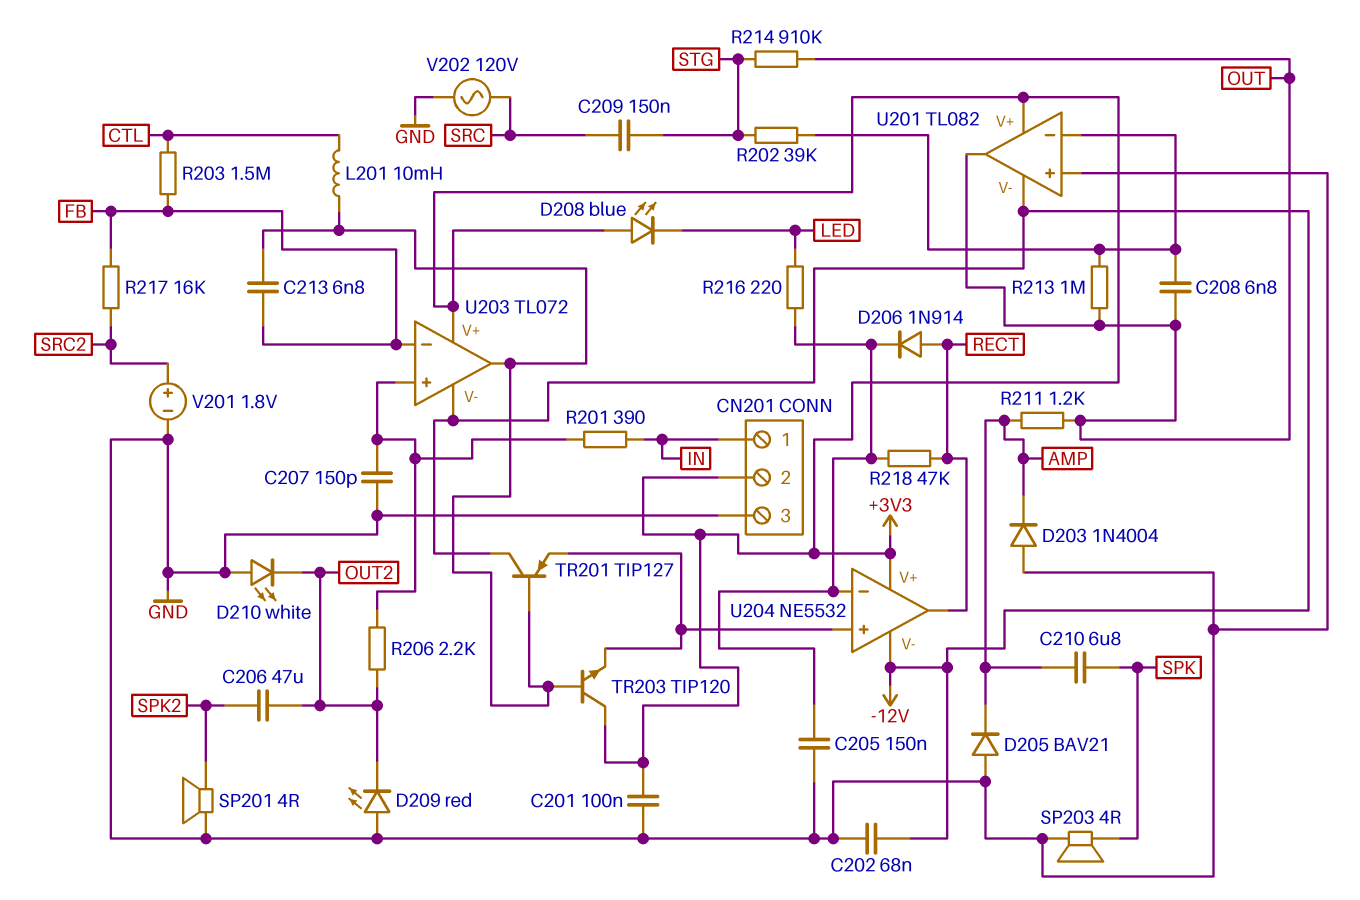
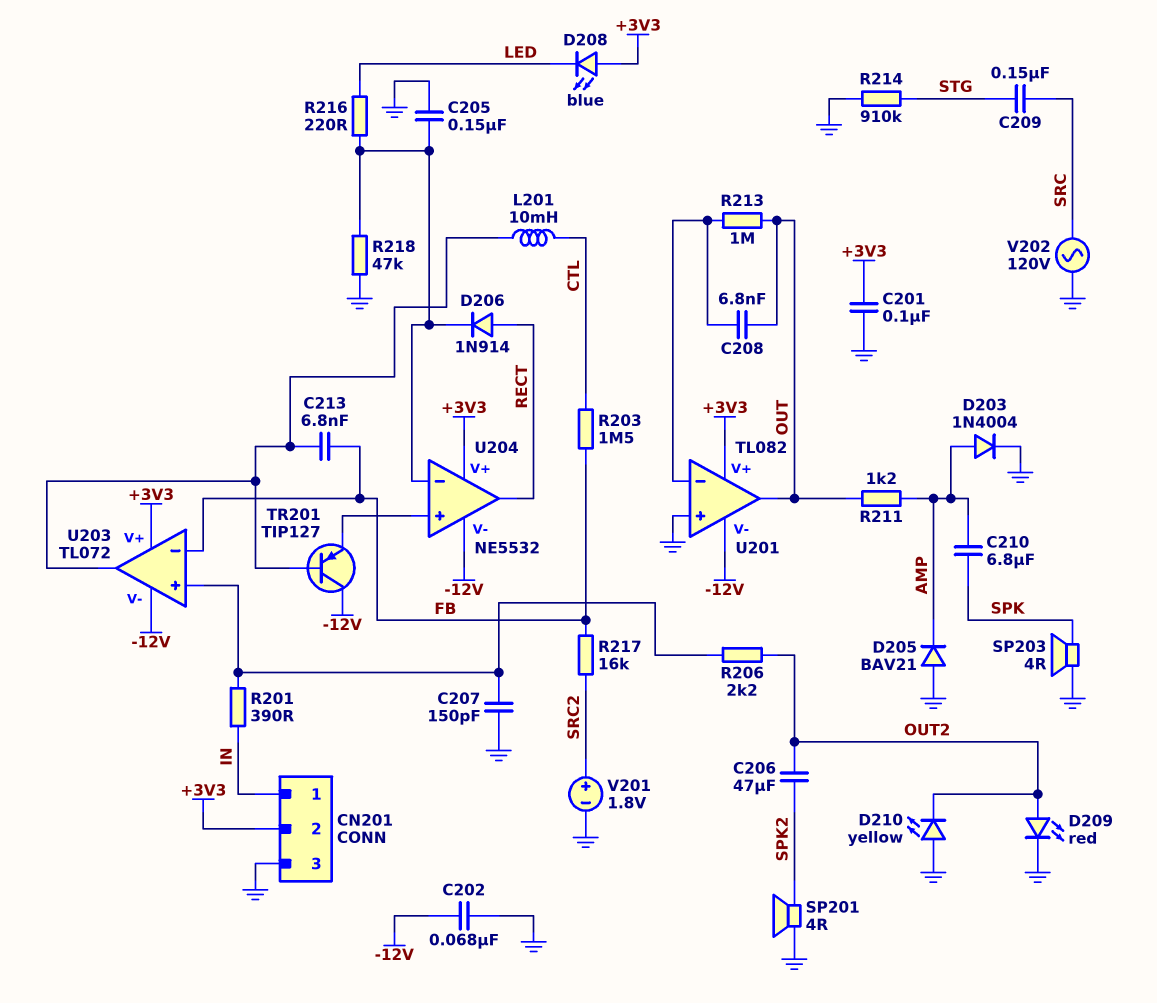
D203: diode 1N4004 (A GND, K AMP) -> diode 1N4004 (A AMP, K GND)
D209: LED red (A GND, K OUT2) -> LED red (A OUT2, K GND)
D210: LED white (A GND, K OUT2) -> LED yellow (A GND, K OUT2)
R202: 39k (STG, U201/in-) -> none
R214: 910k (OUT, STG) -> 910k (GND, STG)
R218: 47k (RECT, U204/in-) -> 47k (GND, U204/in-)
TR203: NPN TIP120 (B U203/out, C +3V3, E U204/in+) -> none

